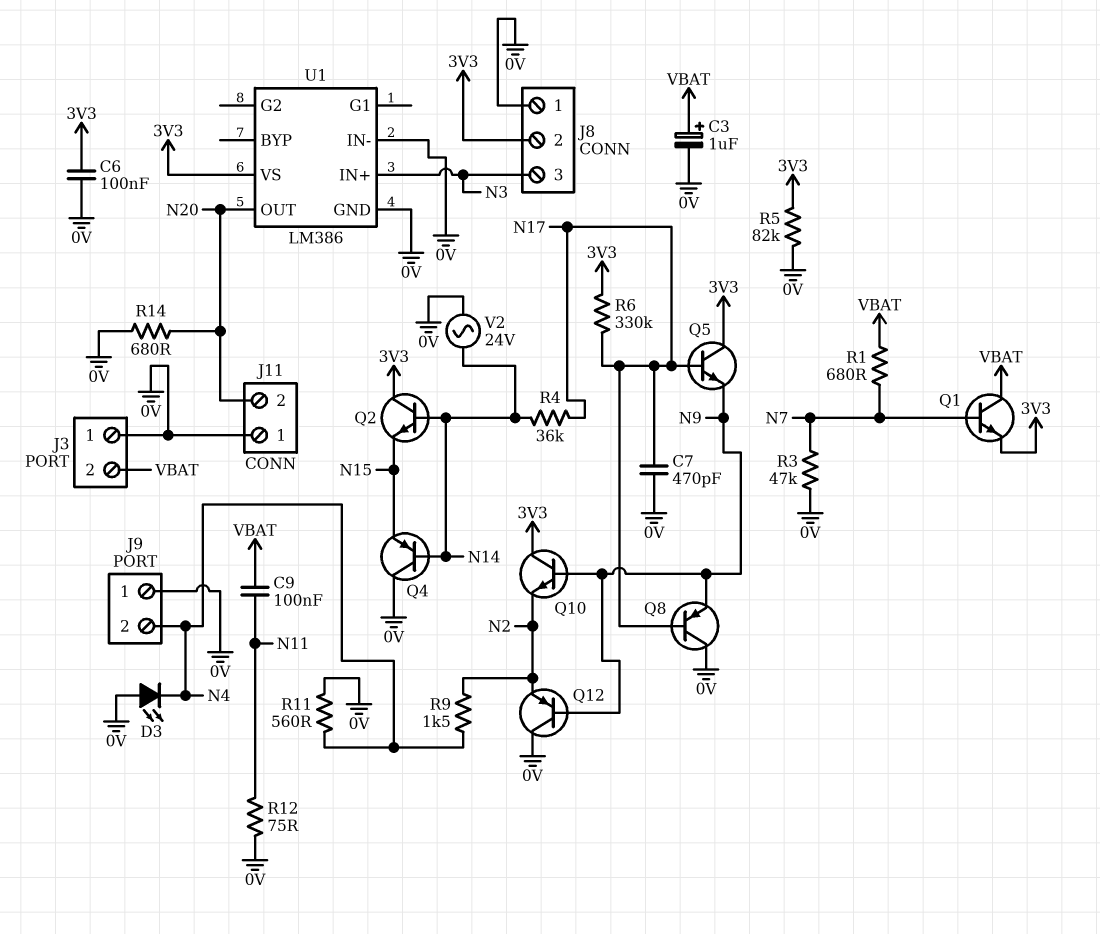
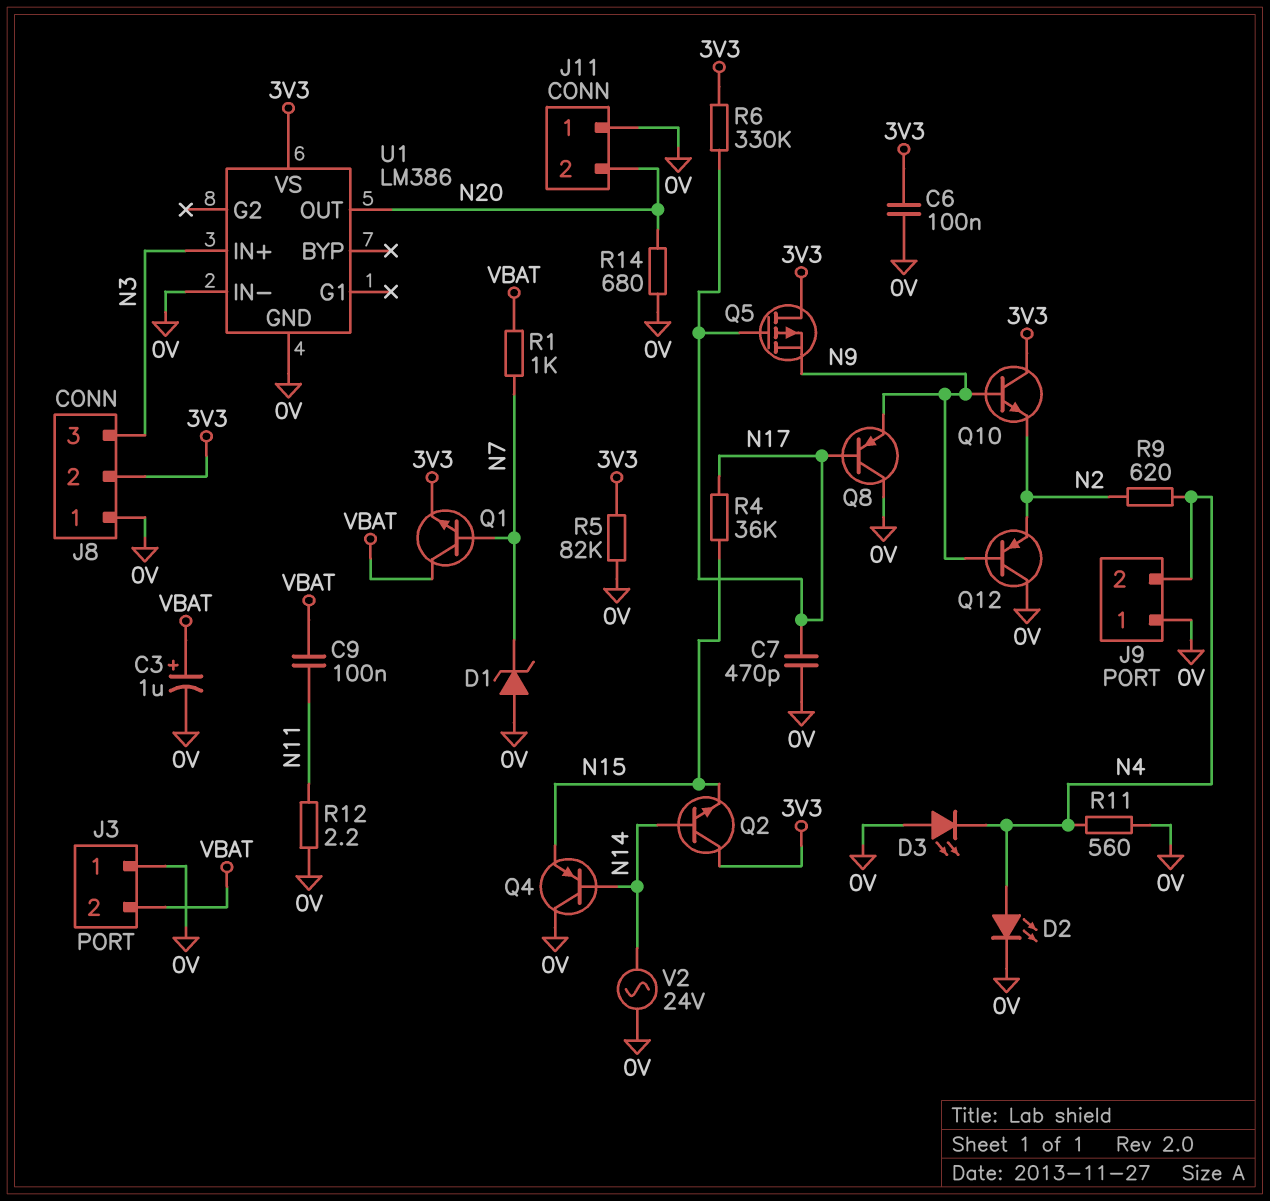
D1: none -> zener (A 0V, K N7)
D2: none -> LED (A N4, K 0V)
Q5: NPN (B N17, C 3V3, E N9) -> PMOS (G N17, D 3V3, S N9)
R1: 680 (N7, VBAT) -> 1k (N7, VBAT)
R3: 47k (0V, N7) -> none
R4: 36k (N14, N17) -> 36k (N15, N17)
R9: 1.5k (N2, N4) -> 620 (N2, N4)
R12: 75 (0V, N11) -> 2.2 (0V, N11)

